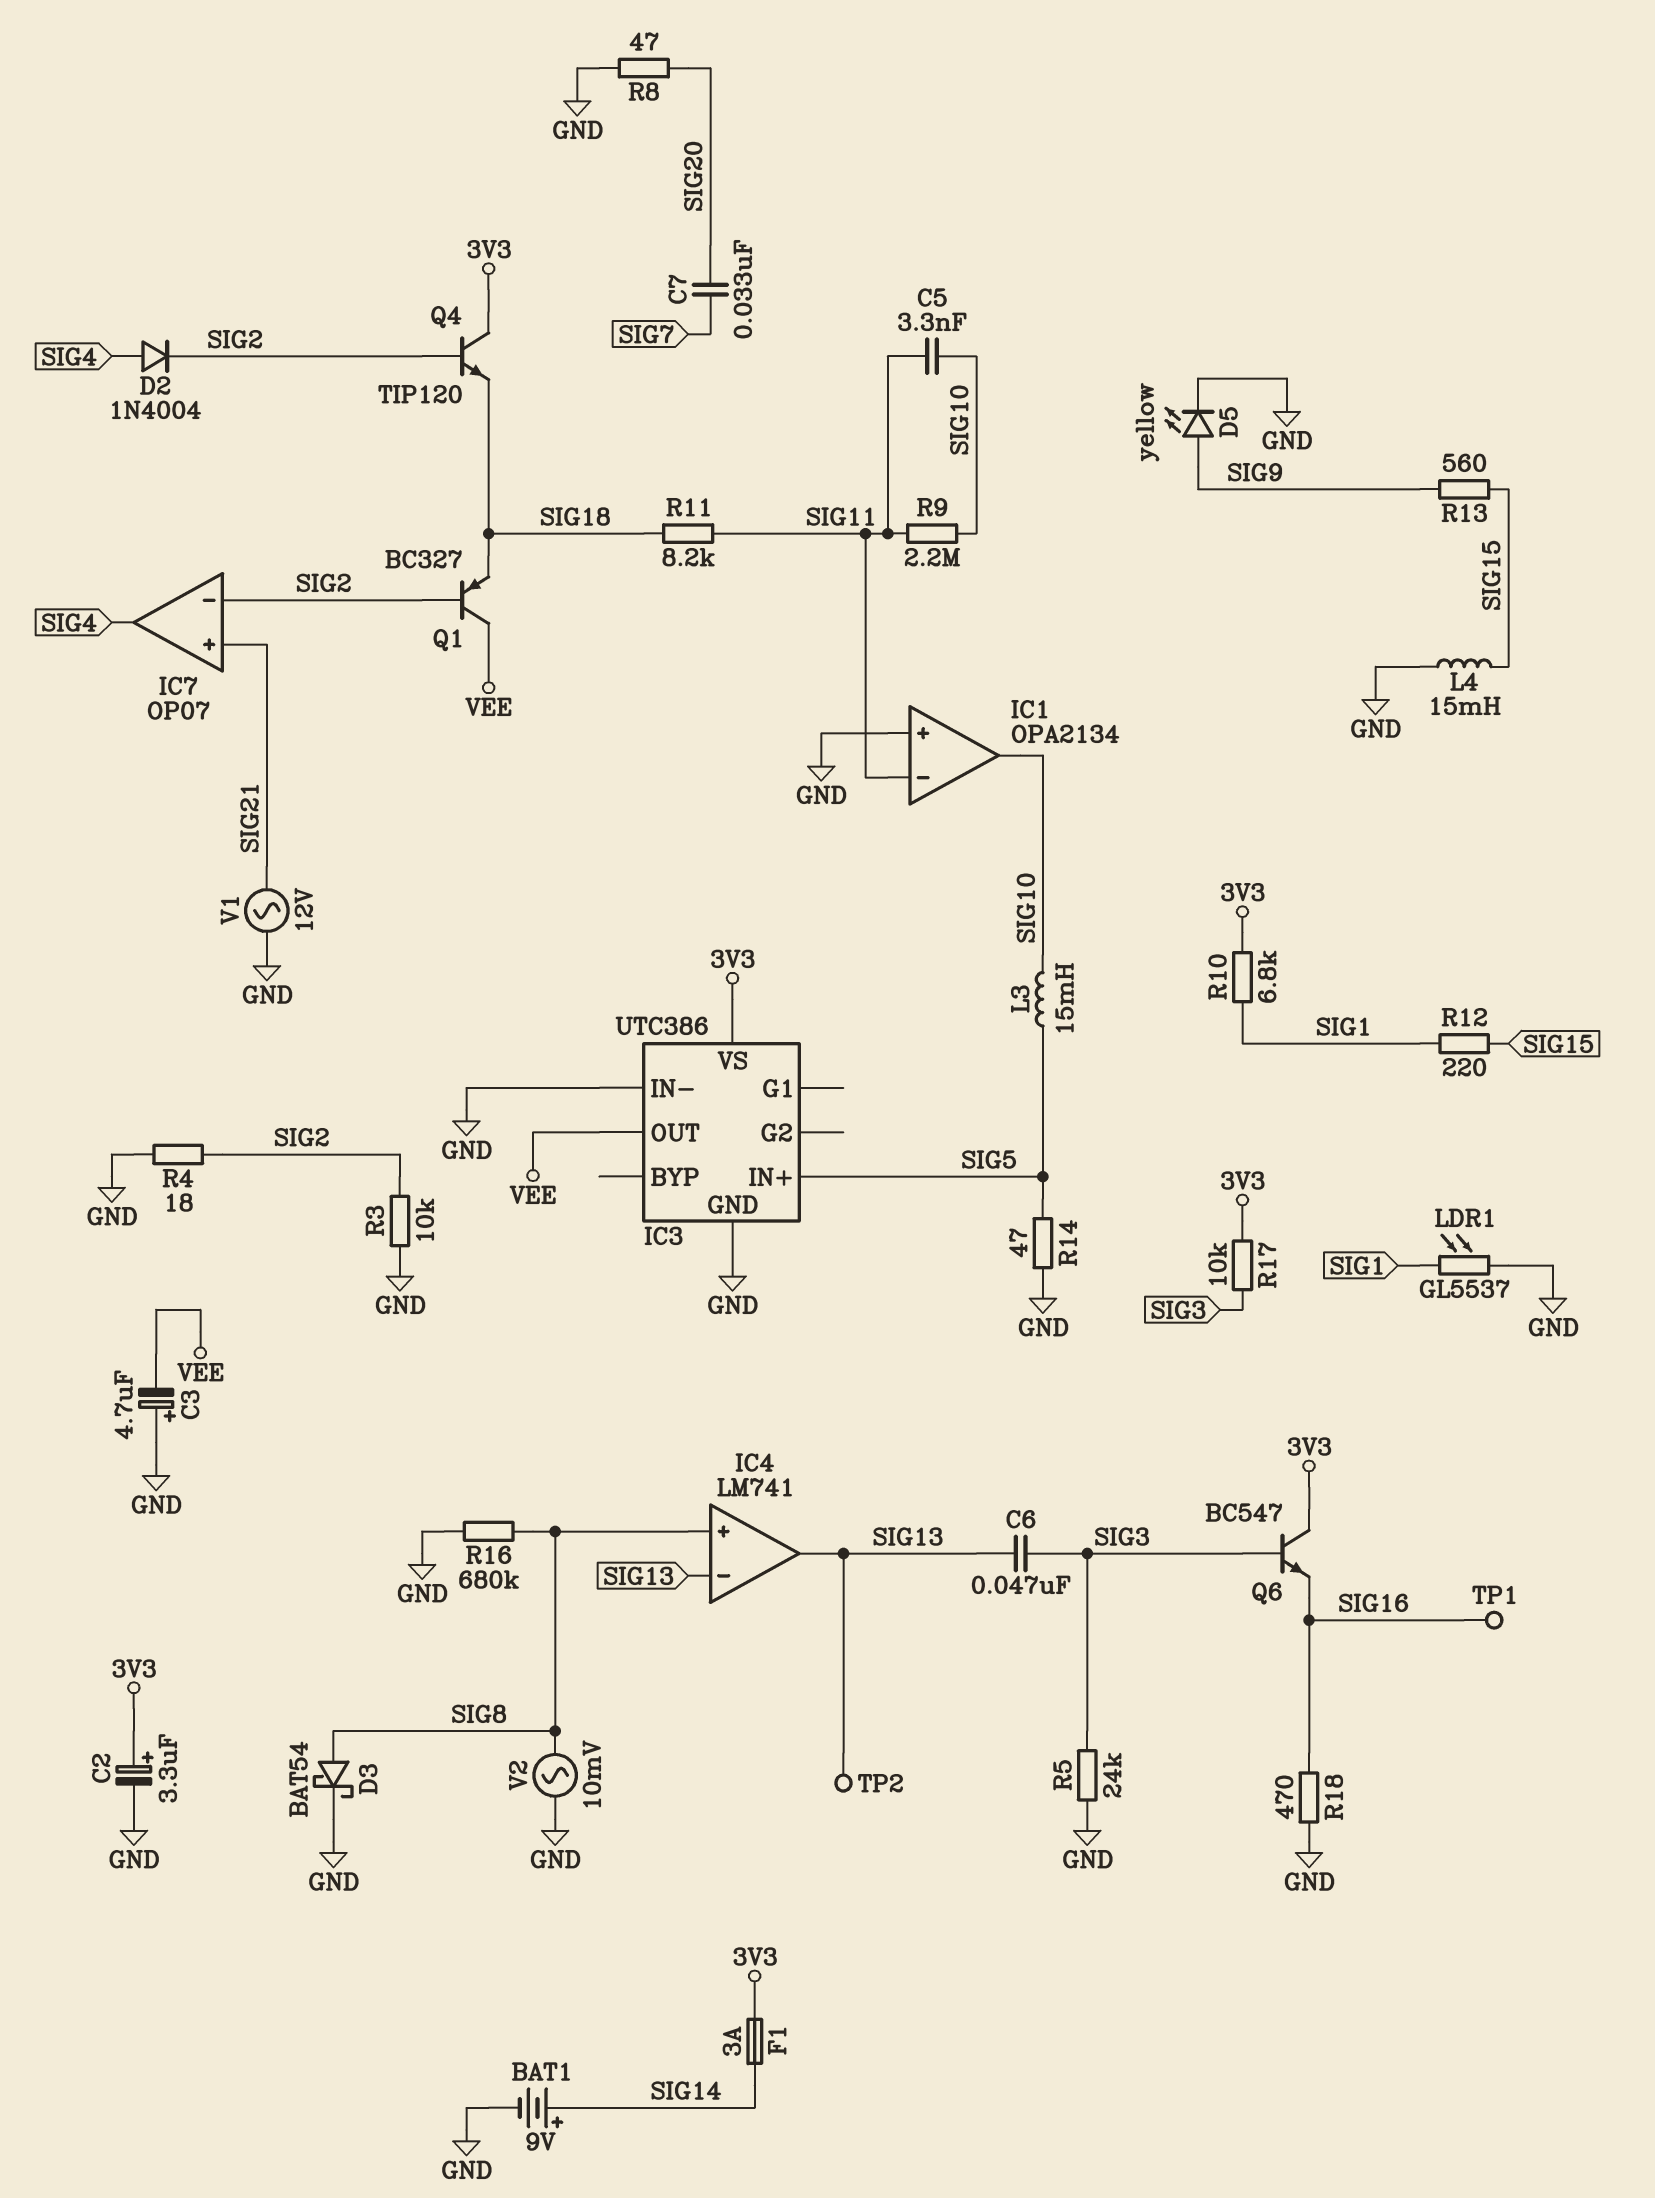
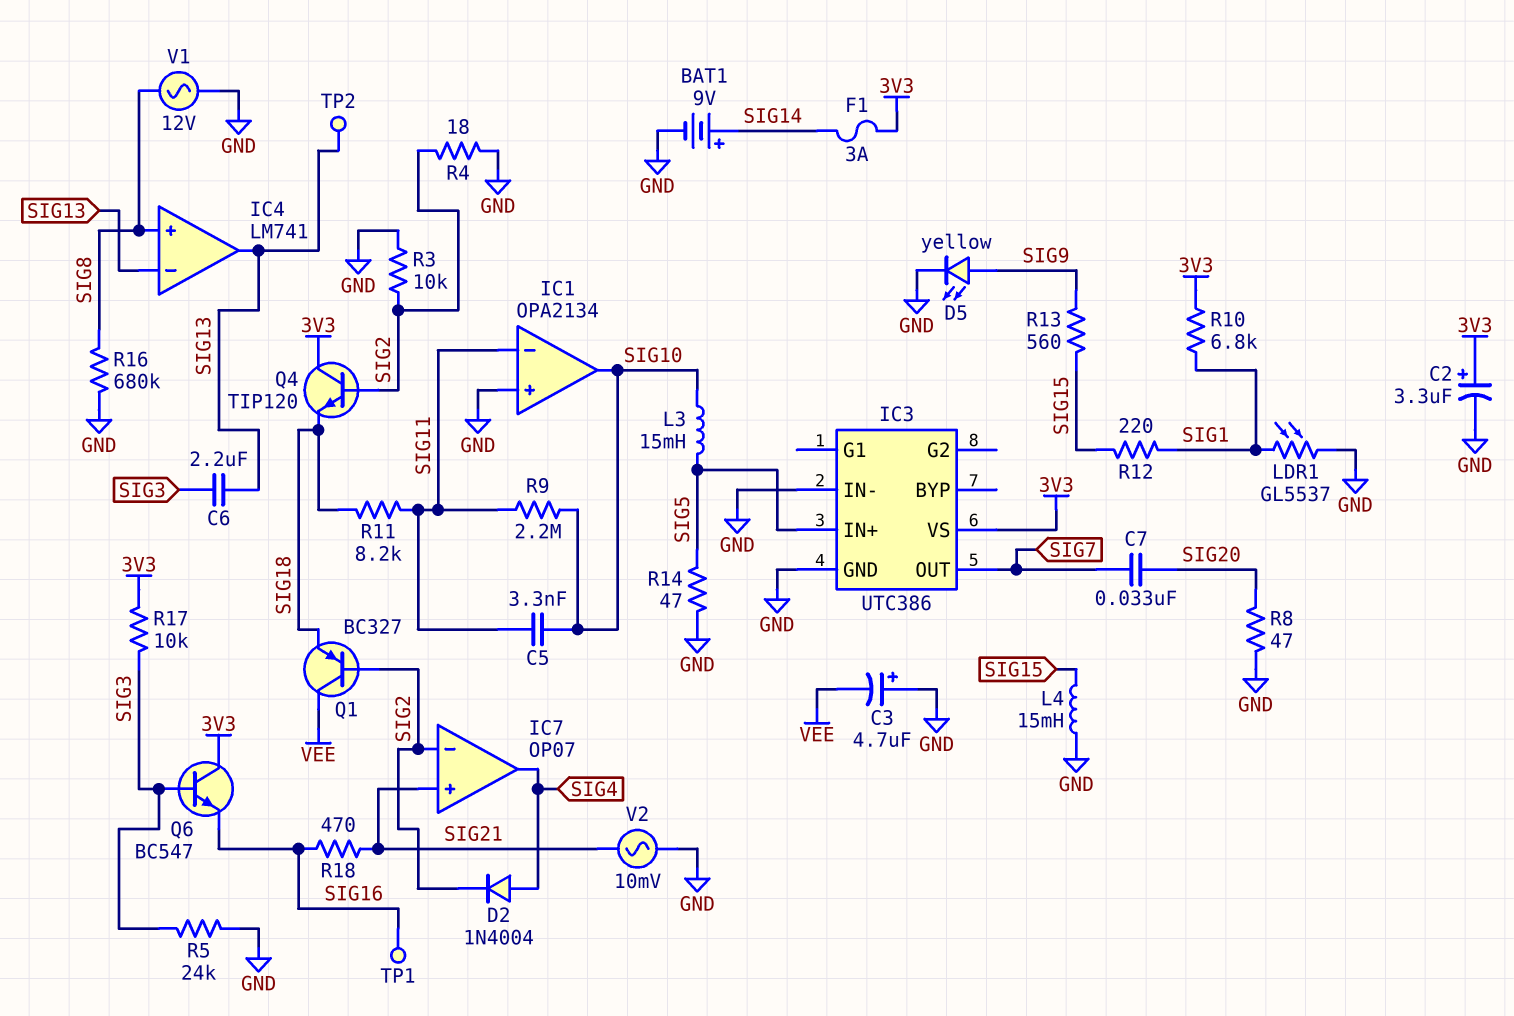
C6: 47nF (SIG3, SIG13) -> 2.2uF (SIG3, SIG13)
D3: schottky BAT54 (A SIG8, K GND) -> none
IC3 pin OUT: VEE -> SIG7
R18: 470 (GND, SIG16) -> 470 (SIG16, SIG21)
V1: AC 12V (GND, SIG21) -> AC 12V (GND, SIG8)
V2: AC 10mV (GND, SIG8) -> AC 10mV (GND, SIG21)

